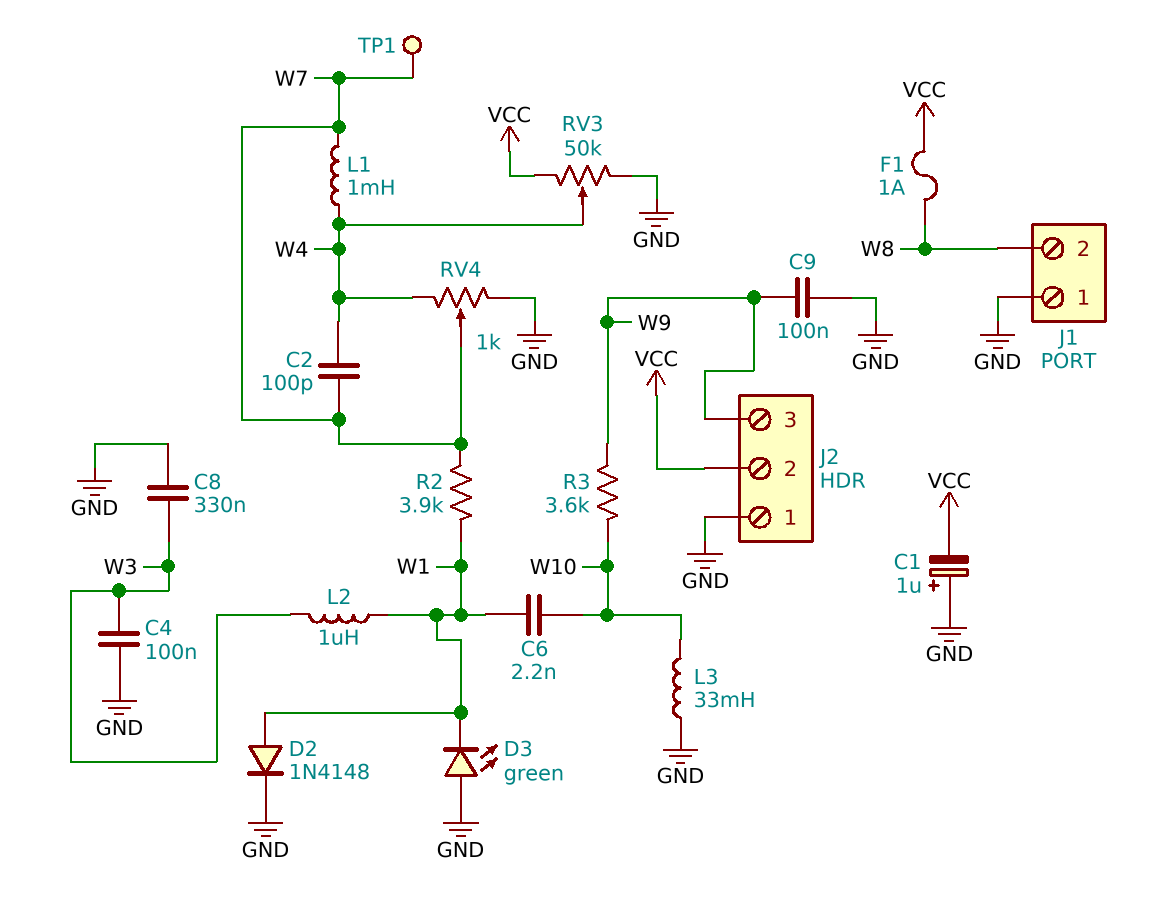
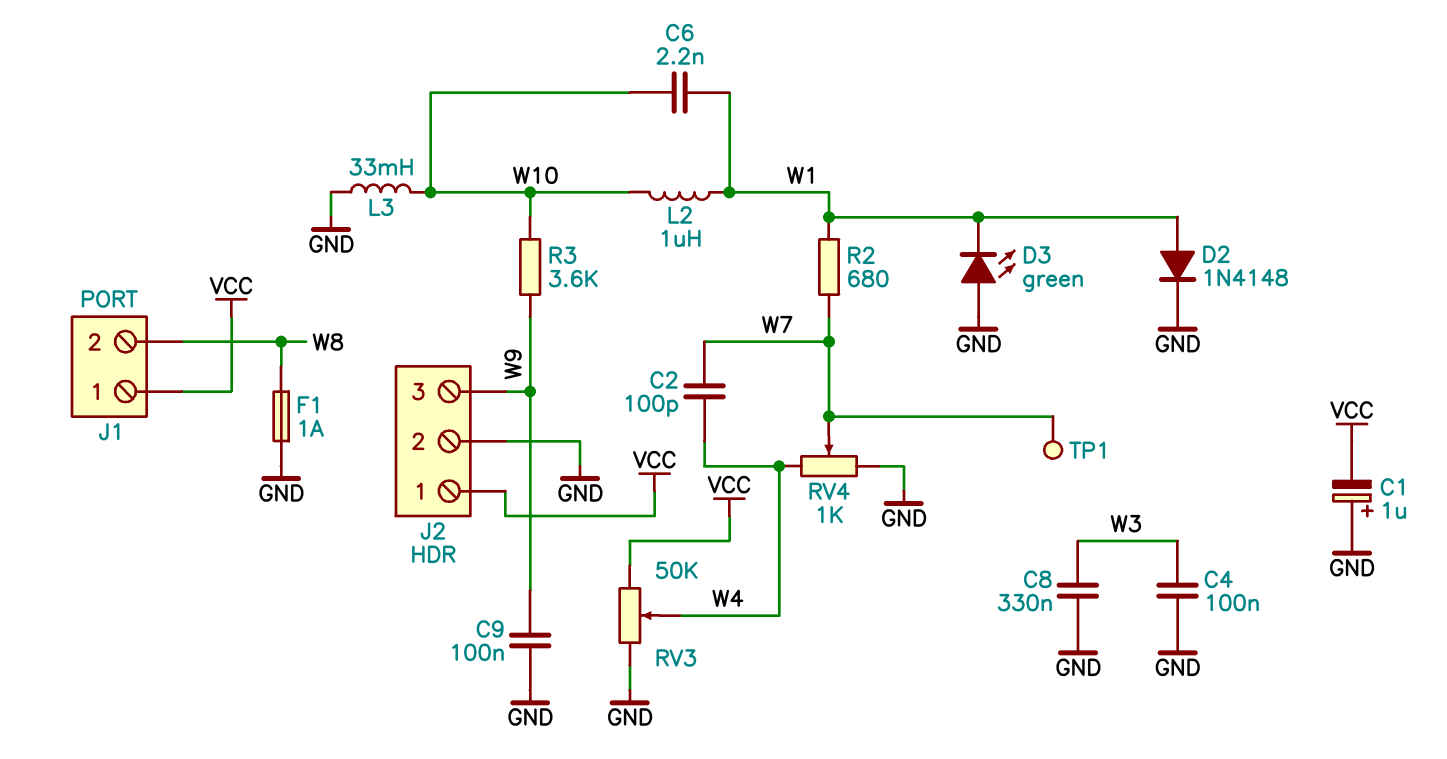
F1: 1A (VCC, W8) -> 1A (GND, W8)
J1 pin 1: GND -> VCC
J2 pin 1: GND -> VCC
J2 pin 2: VCC -> GND
L1: 1mH (W4, W7) -> none
L2: 1uH (W1, W3) -> 1uH (W1, W10)
R2: 3.9k (W1, W7) -> 680 (W1, W7)

